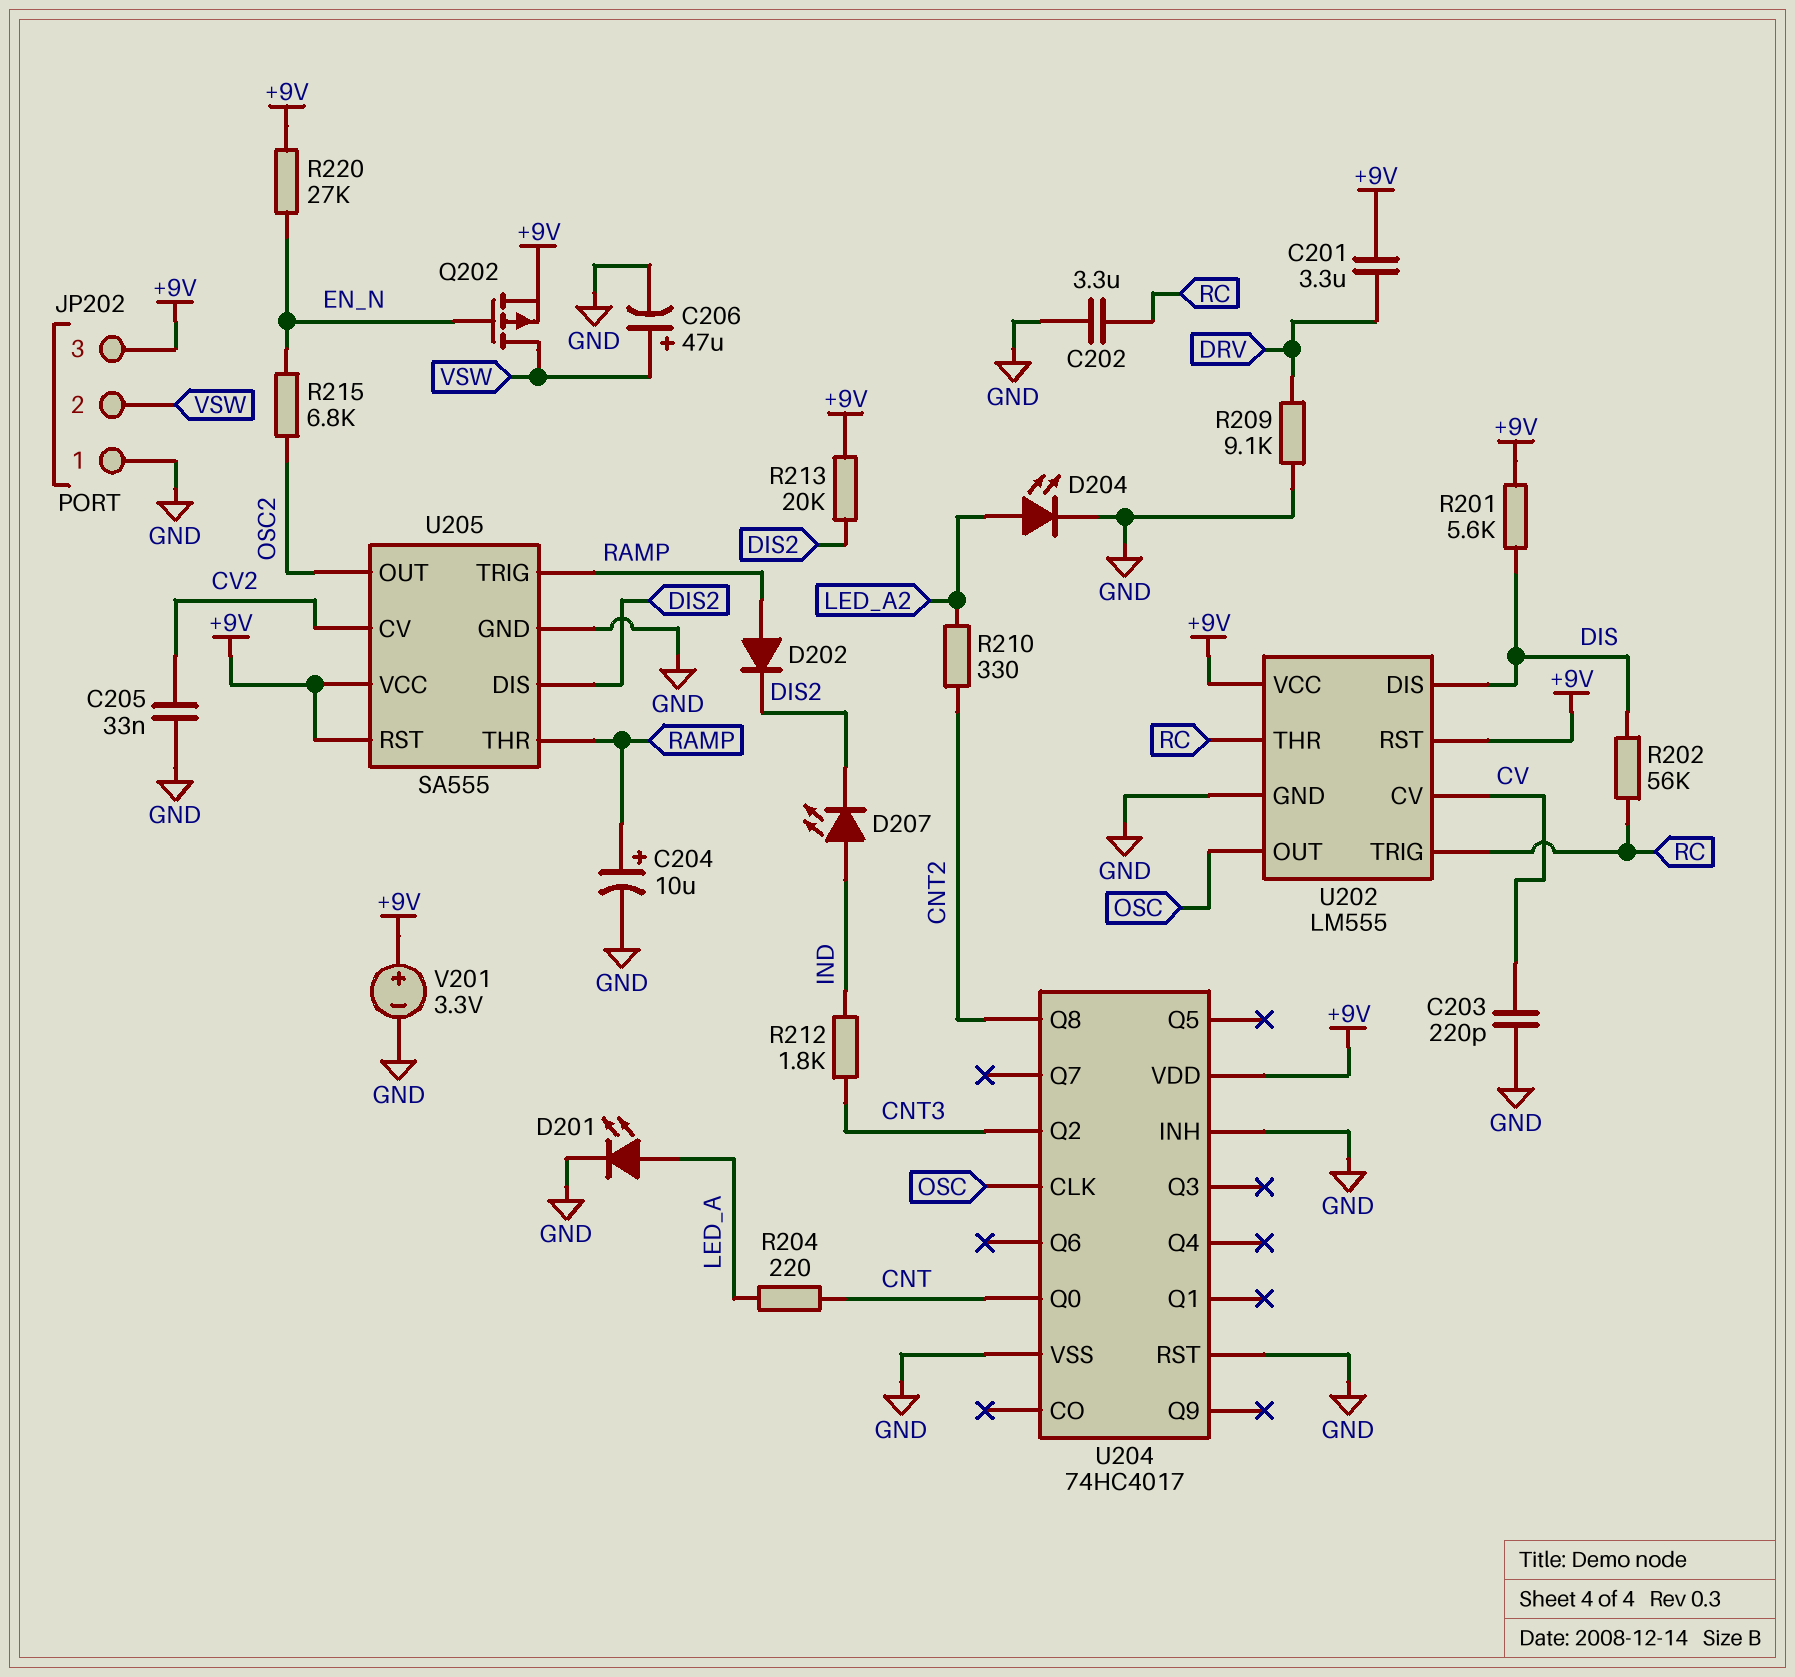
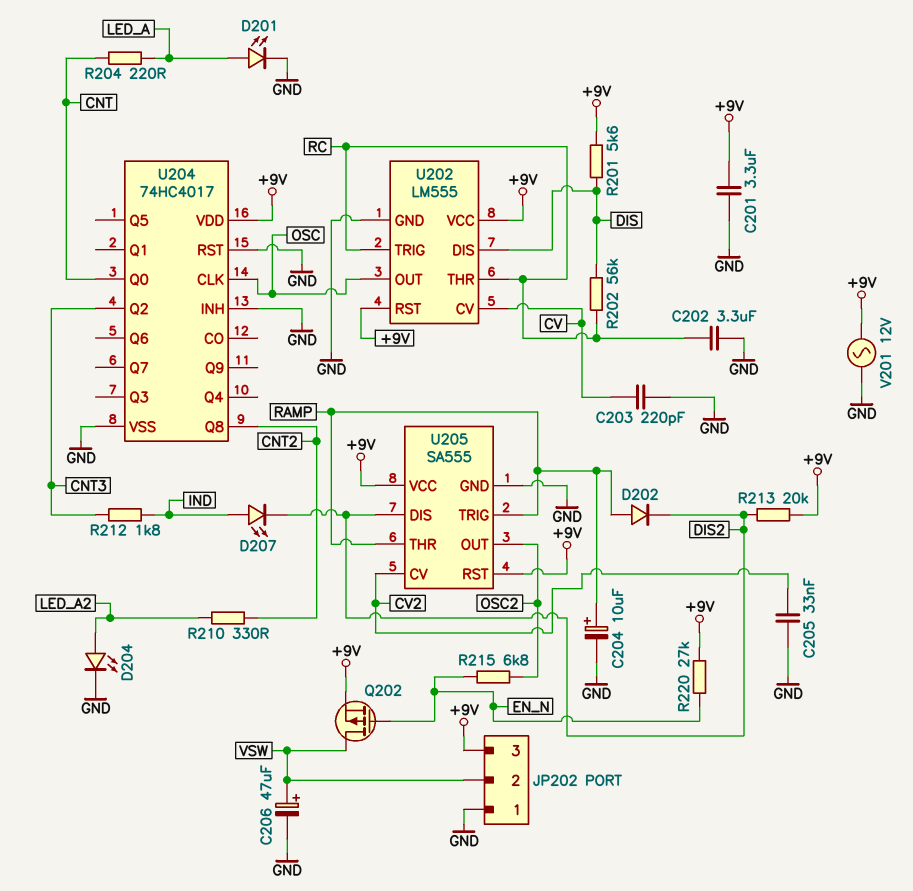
C201: 3.3uF (+9V, DRV) -> 3.3uF (+9V, GND)
R209: 9.1k (DRV, GND) -> none
V201: 3.3V (plus +9V, minus GND) -> AC 12V (+9V, GND)

